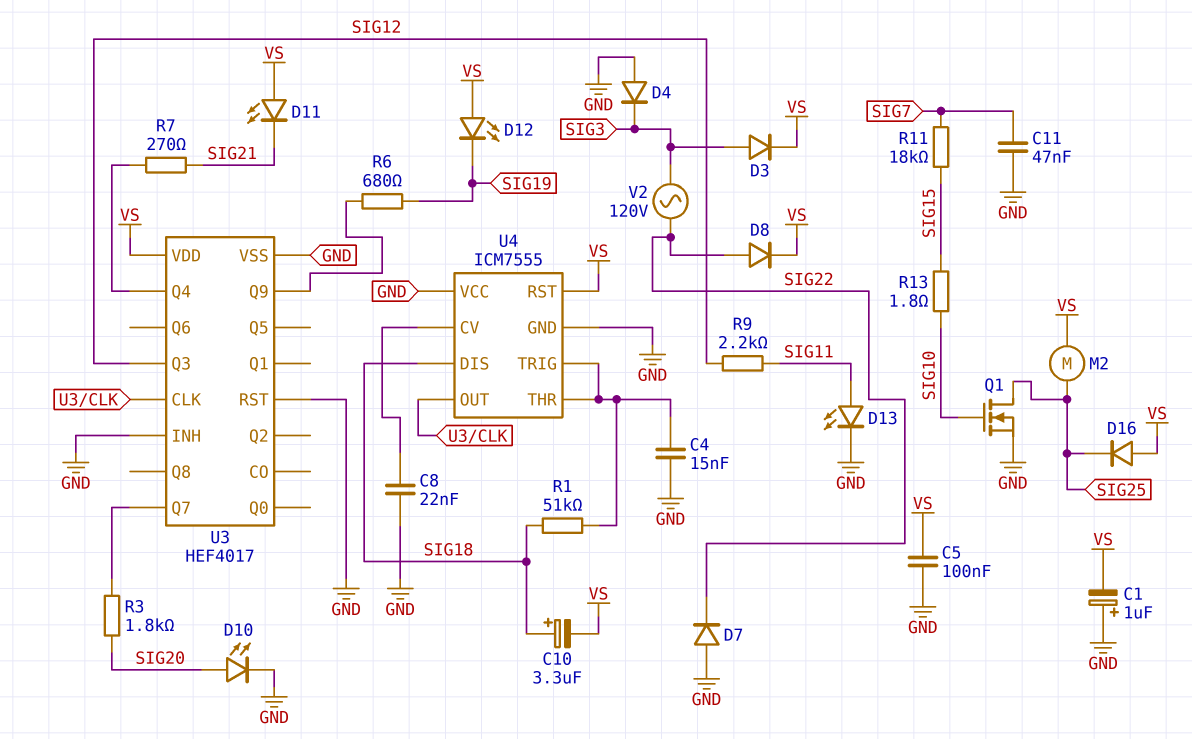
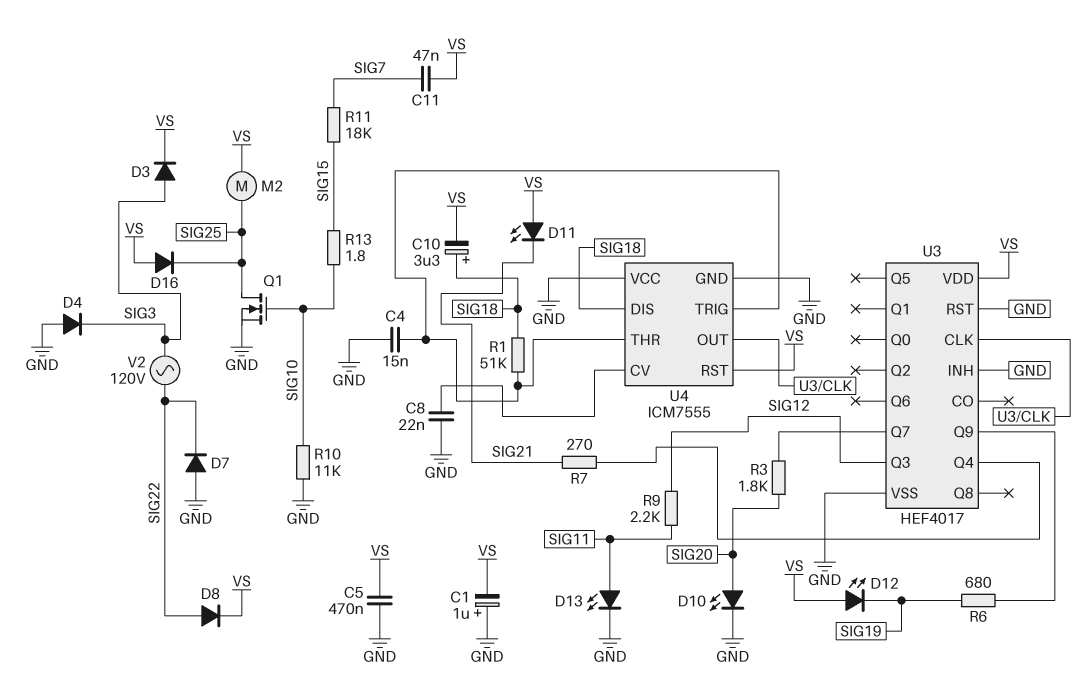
C5: 100nF (GND, VS) -> 470nF (GND, VS)
C11: 47nF (GND, SIG7) -> 47nF (SIG7, VS)
R10: none -> 11k (GND, SIG10)

